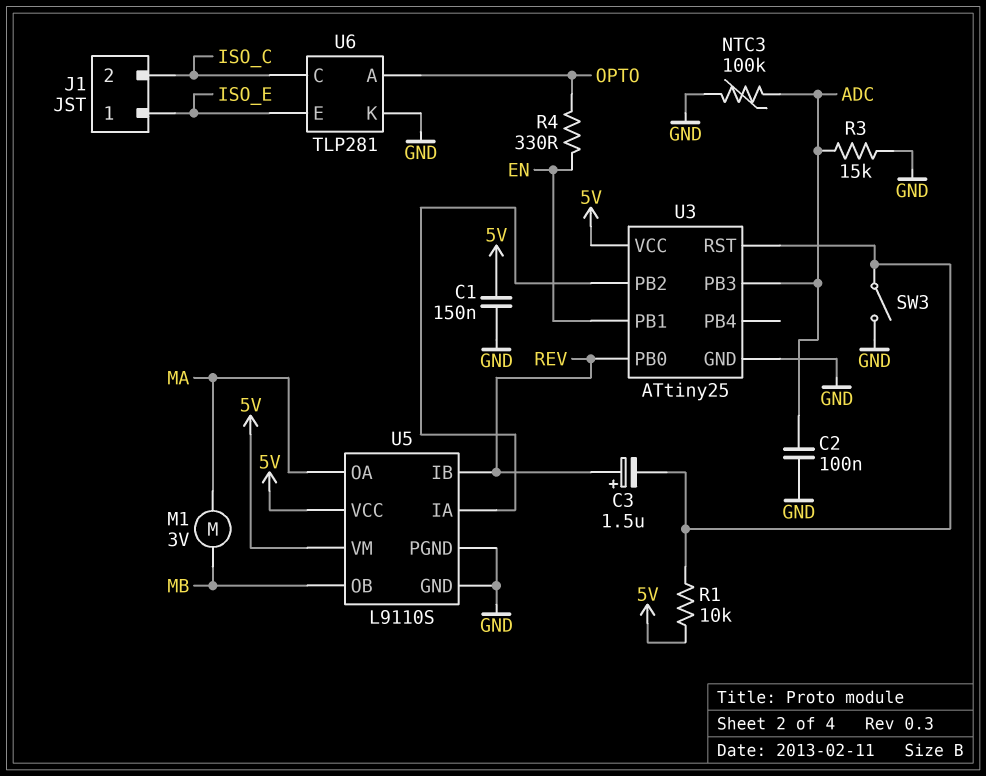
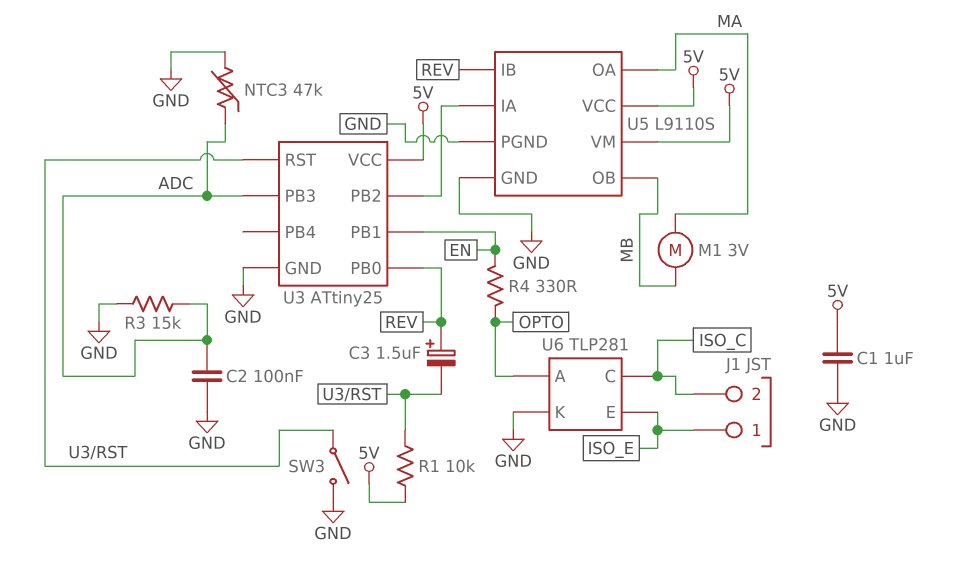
C1: 150nF (5V, GND) -> 1uF (5V, GND)
NTC3: 100k (ADC, GND) -> 47k (ADC, GND)

